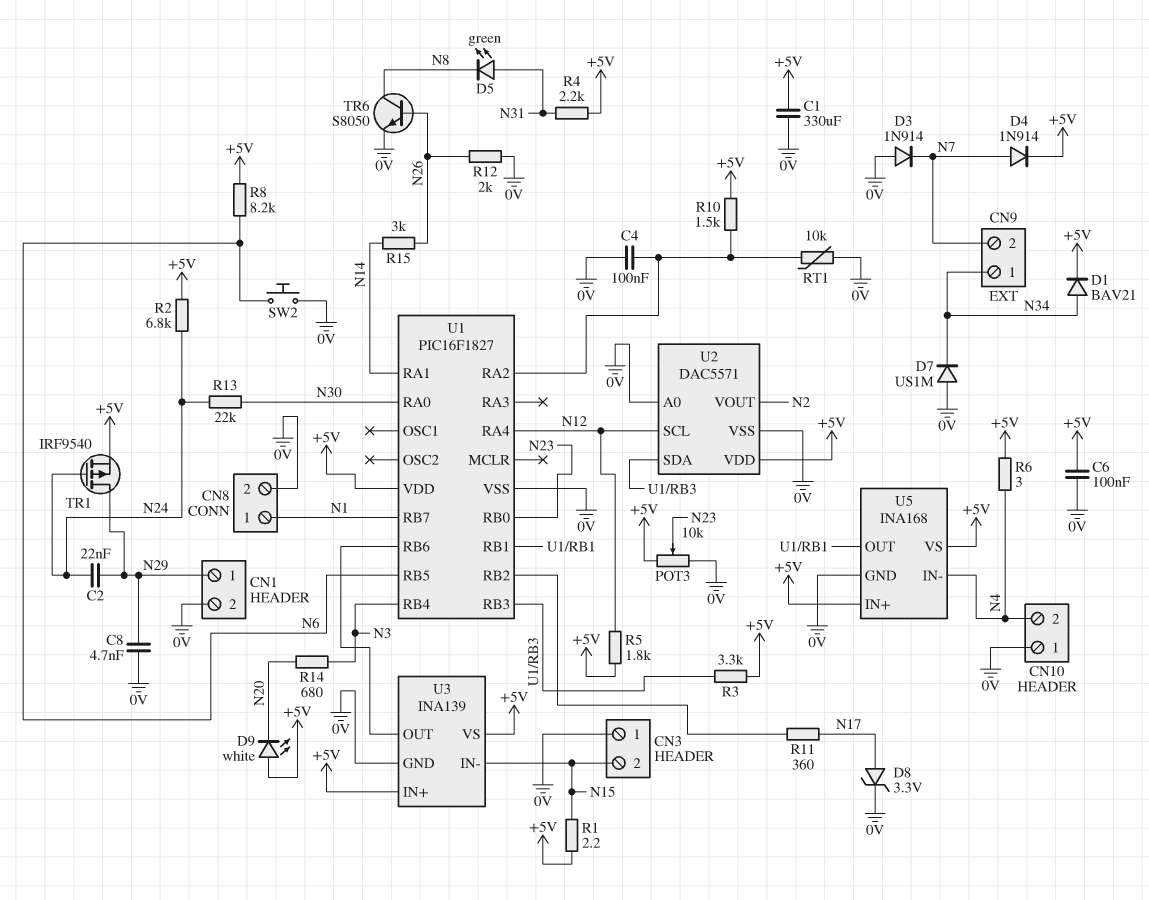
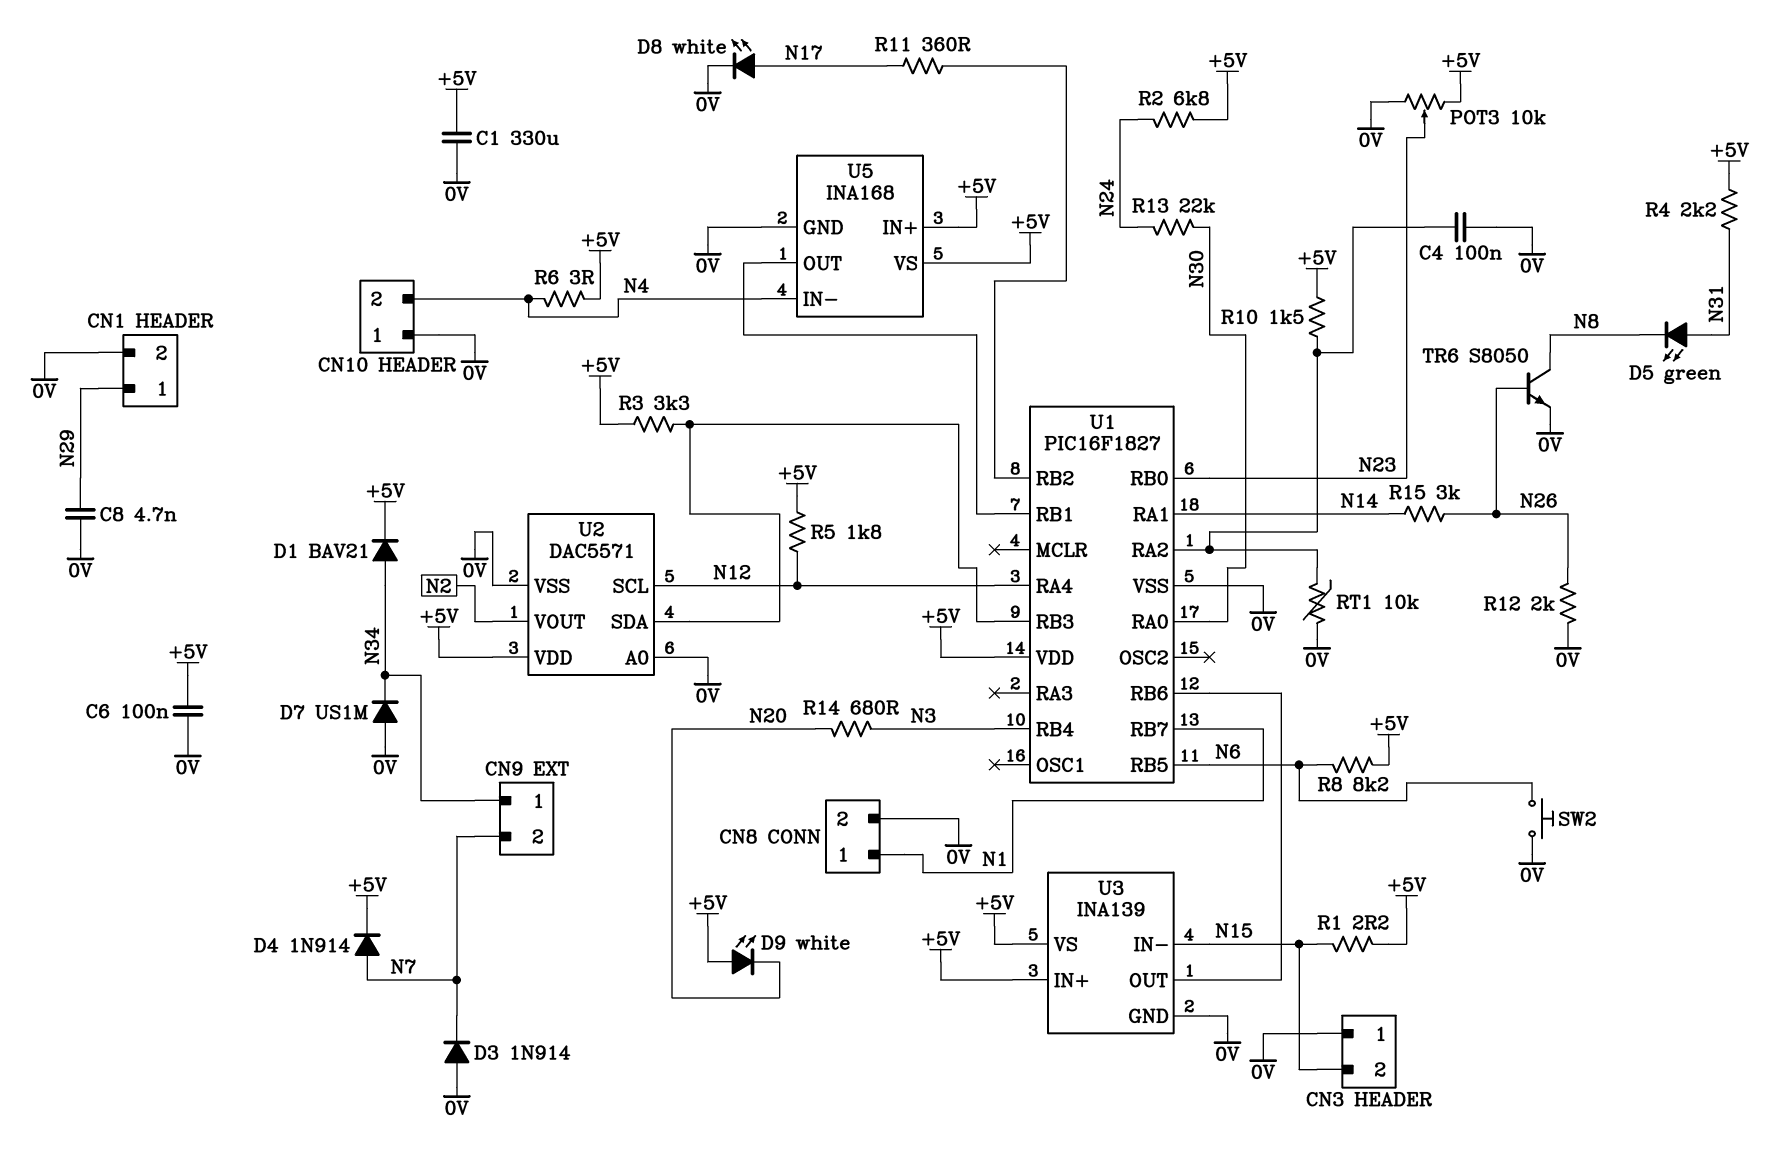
C2: 22nF (N24, N29) -> none
D8: zener 3.3V (A N17, K 0V) -> LED white (A N17, K 0V)
TR1: PMOS IRF9540 (G N24, D N29, S +5V) -> none

